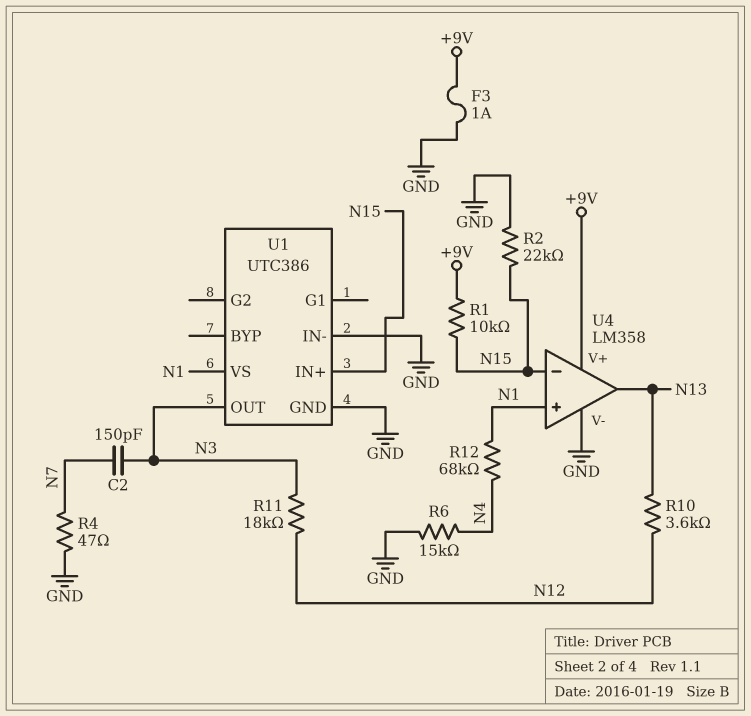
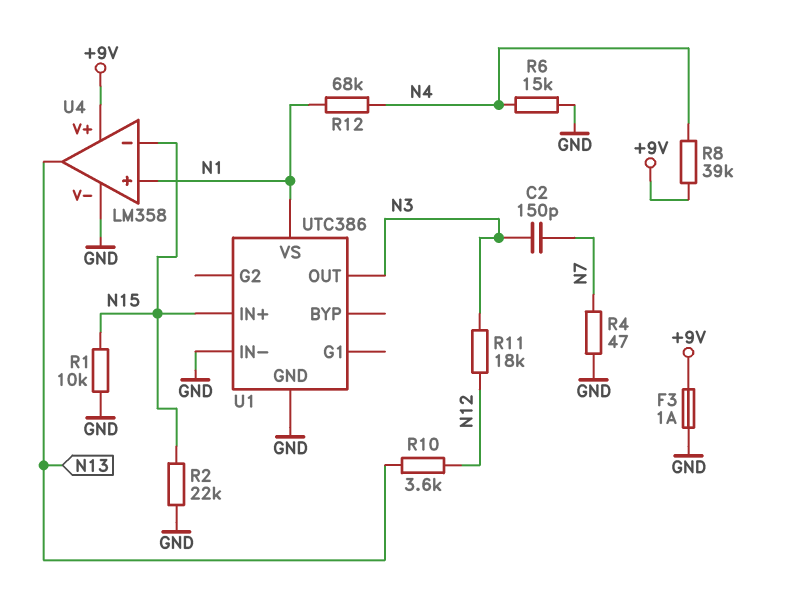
R1: 10k (+9V, N15) -> 10k (GND, N15)
R8: none -> 39k (+9V, N4)

